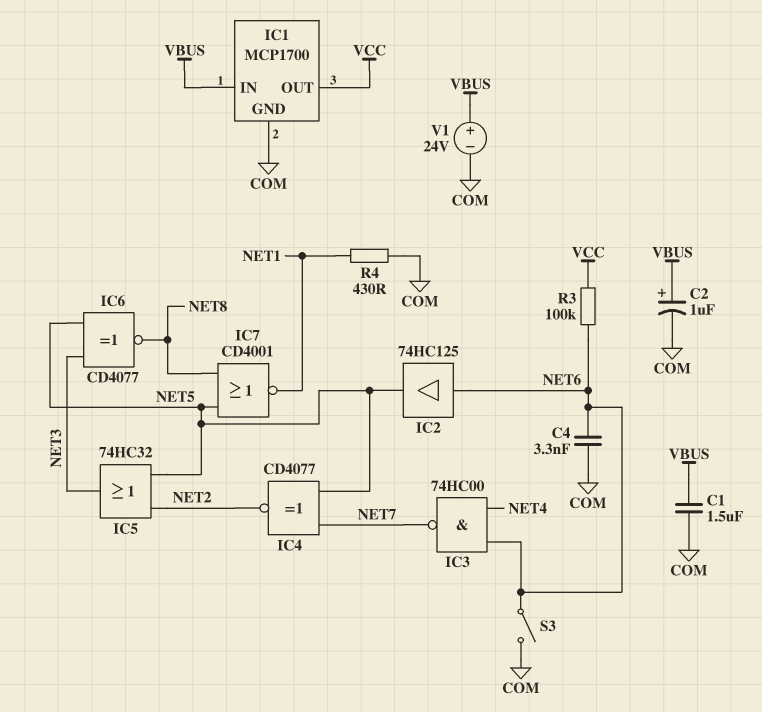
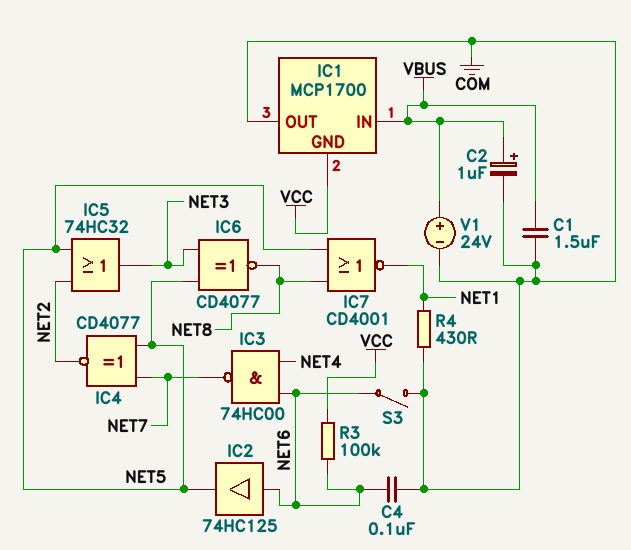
C4: 3.3nF (COM, NET6) -> 100nF (COM, NET6)
IC1 pin GND: COM -> VCC
IC1 pin OUT: VCC -> COM

